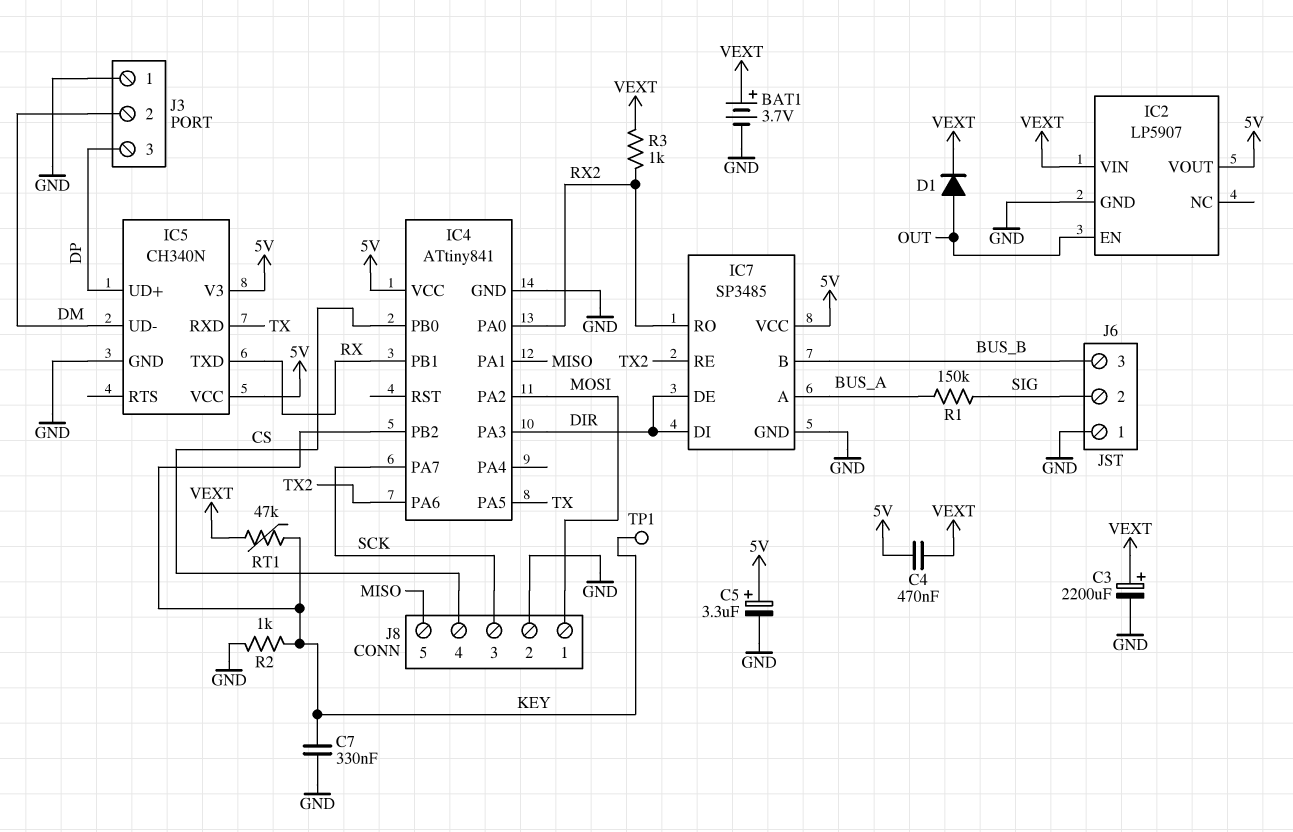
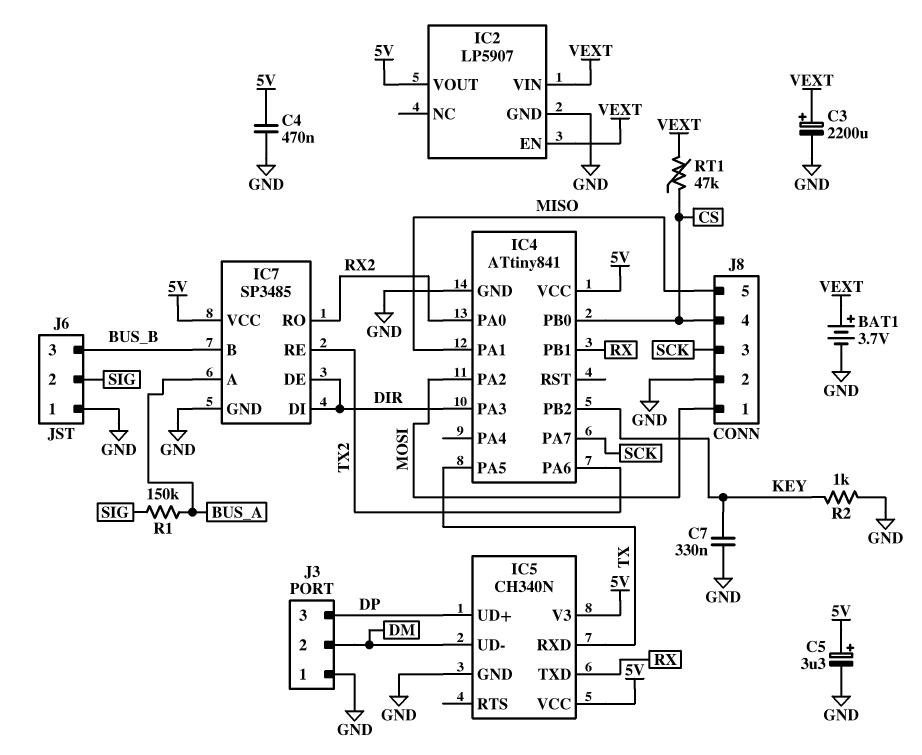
C4: 470nF (5V, VEXT) -> 470nF (5V, GND)
D1: diode (A OUT, K VEXT) -> none
IC2 pin EN: OUT -> VEXT
R3: 1k (RX2, VEXT) -> none
RT1: 47k (KEY, VEXT) -> 47k (CS, VEXT)
TP1: test point (KEY) -> none

